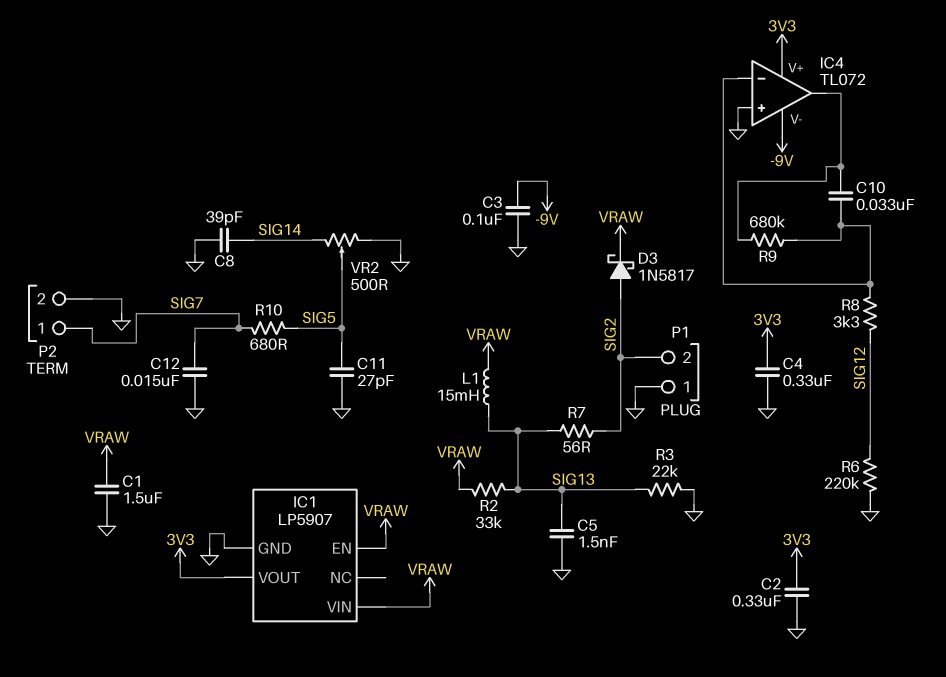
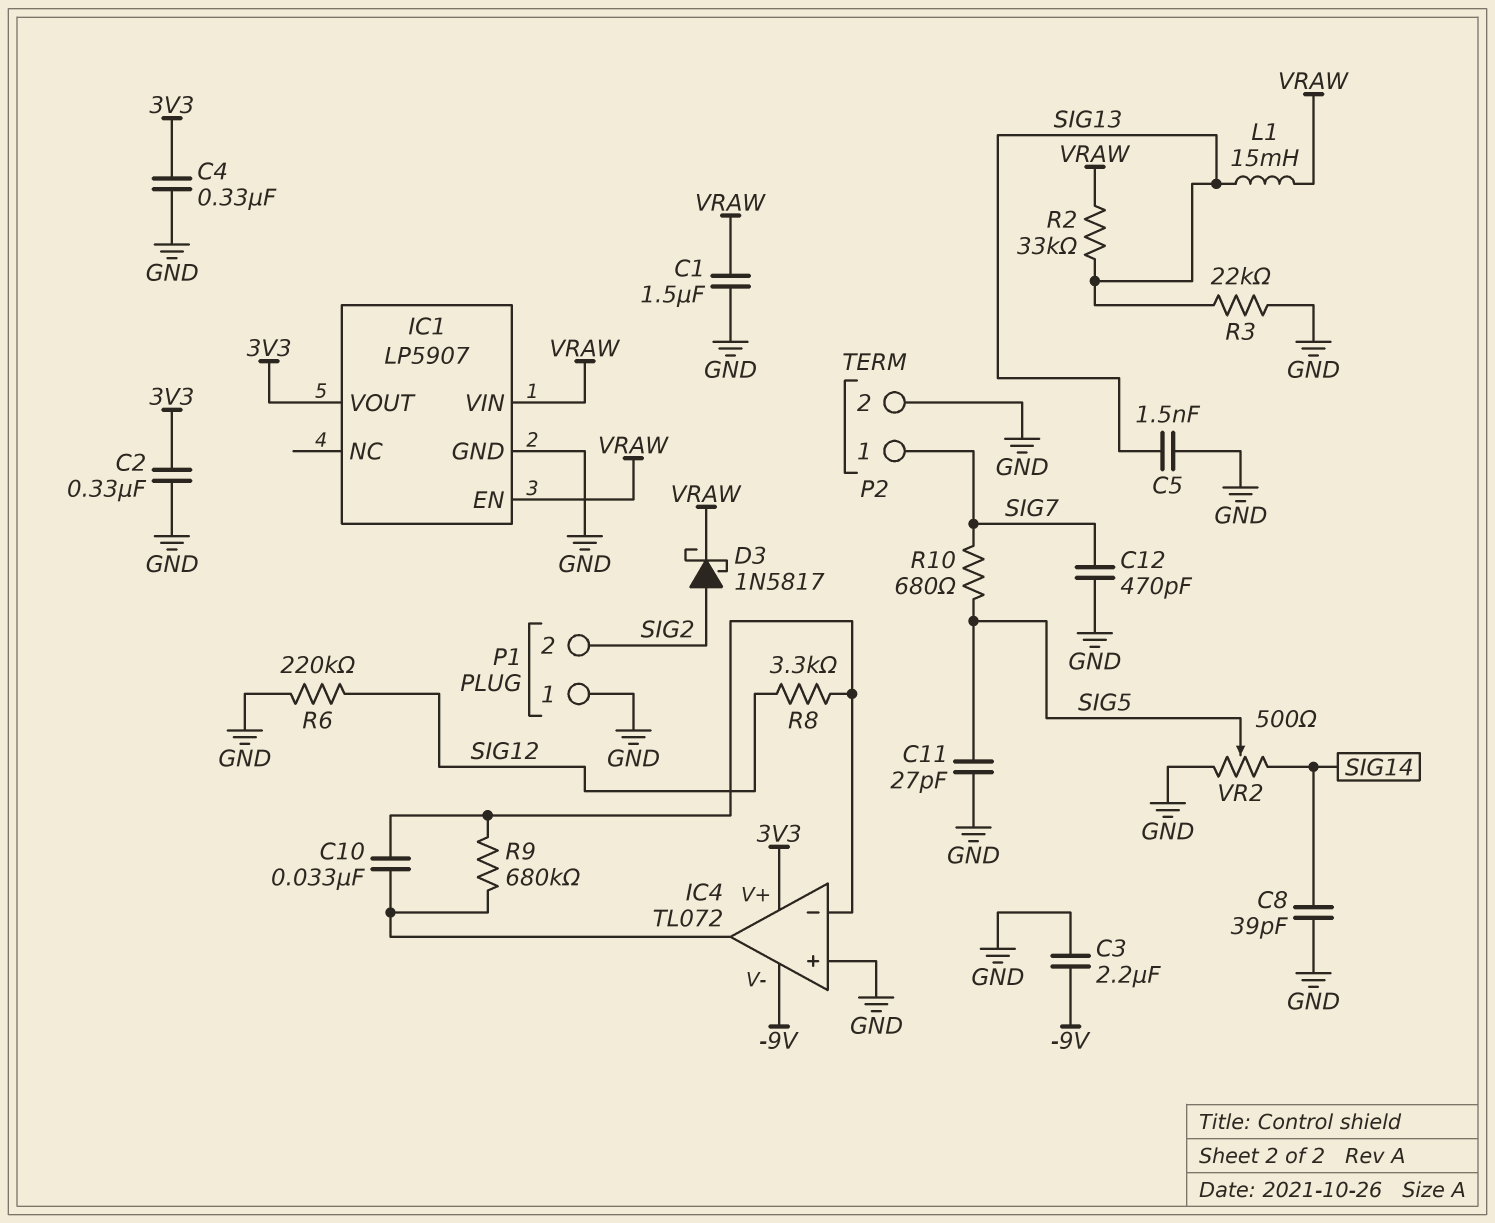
C3: 100nF (-9V, GND) -> 2.2uF (-9V, GND)
C12: 15nF (GND, SIG7) -> 470pF (GND, SIG7)
R7: 56 (SIG2, SIG13) -> none

